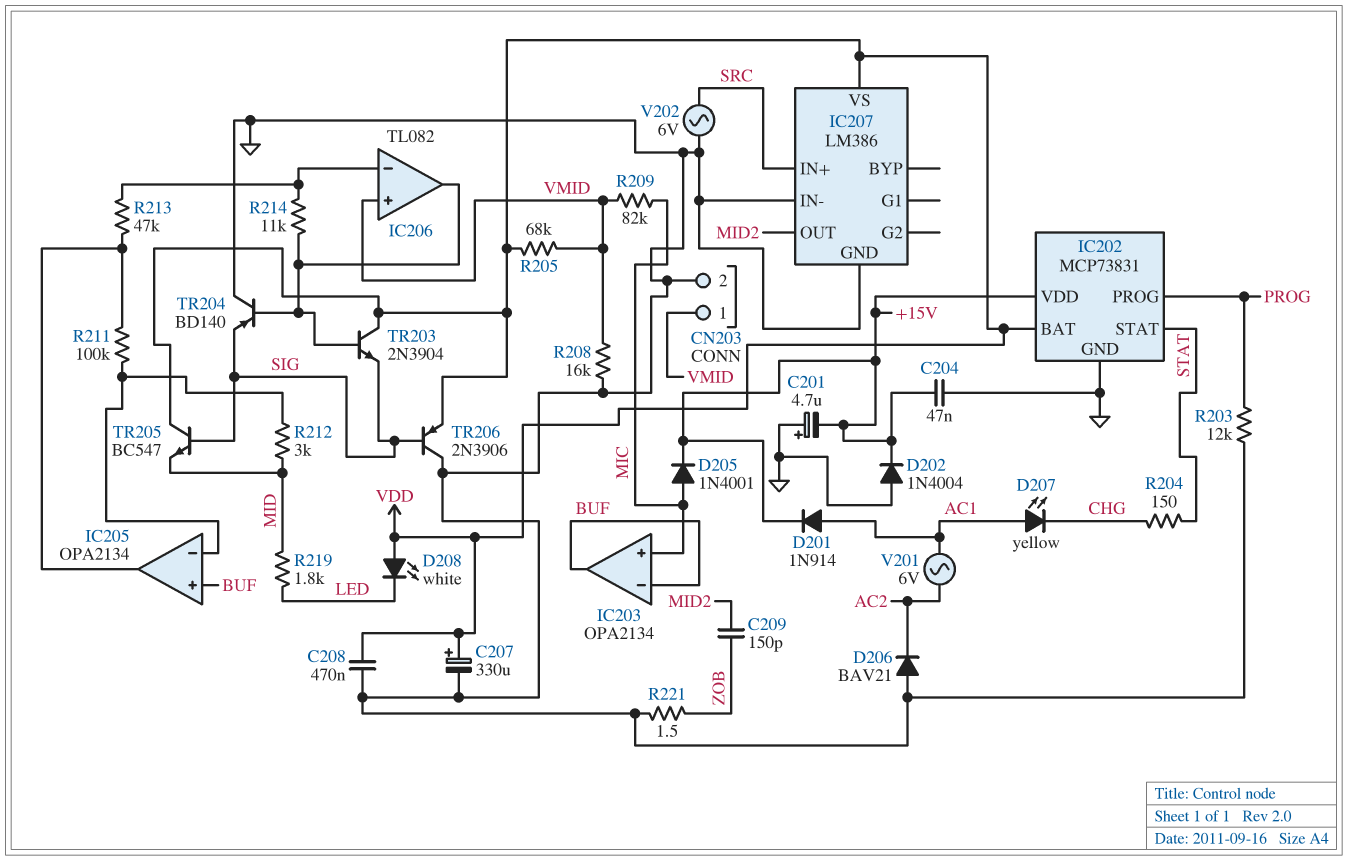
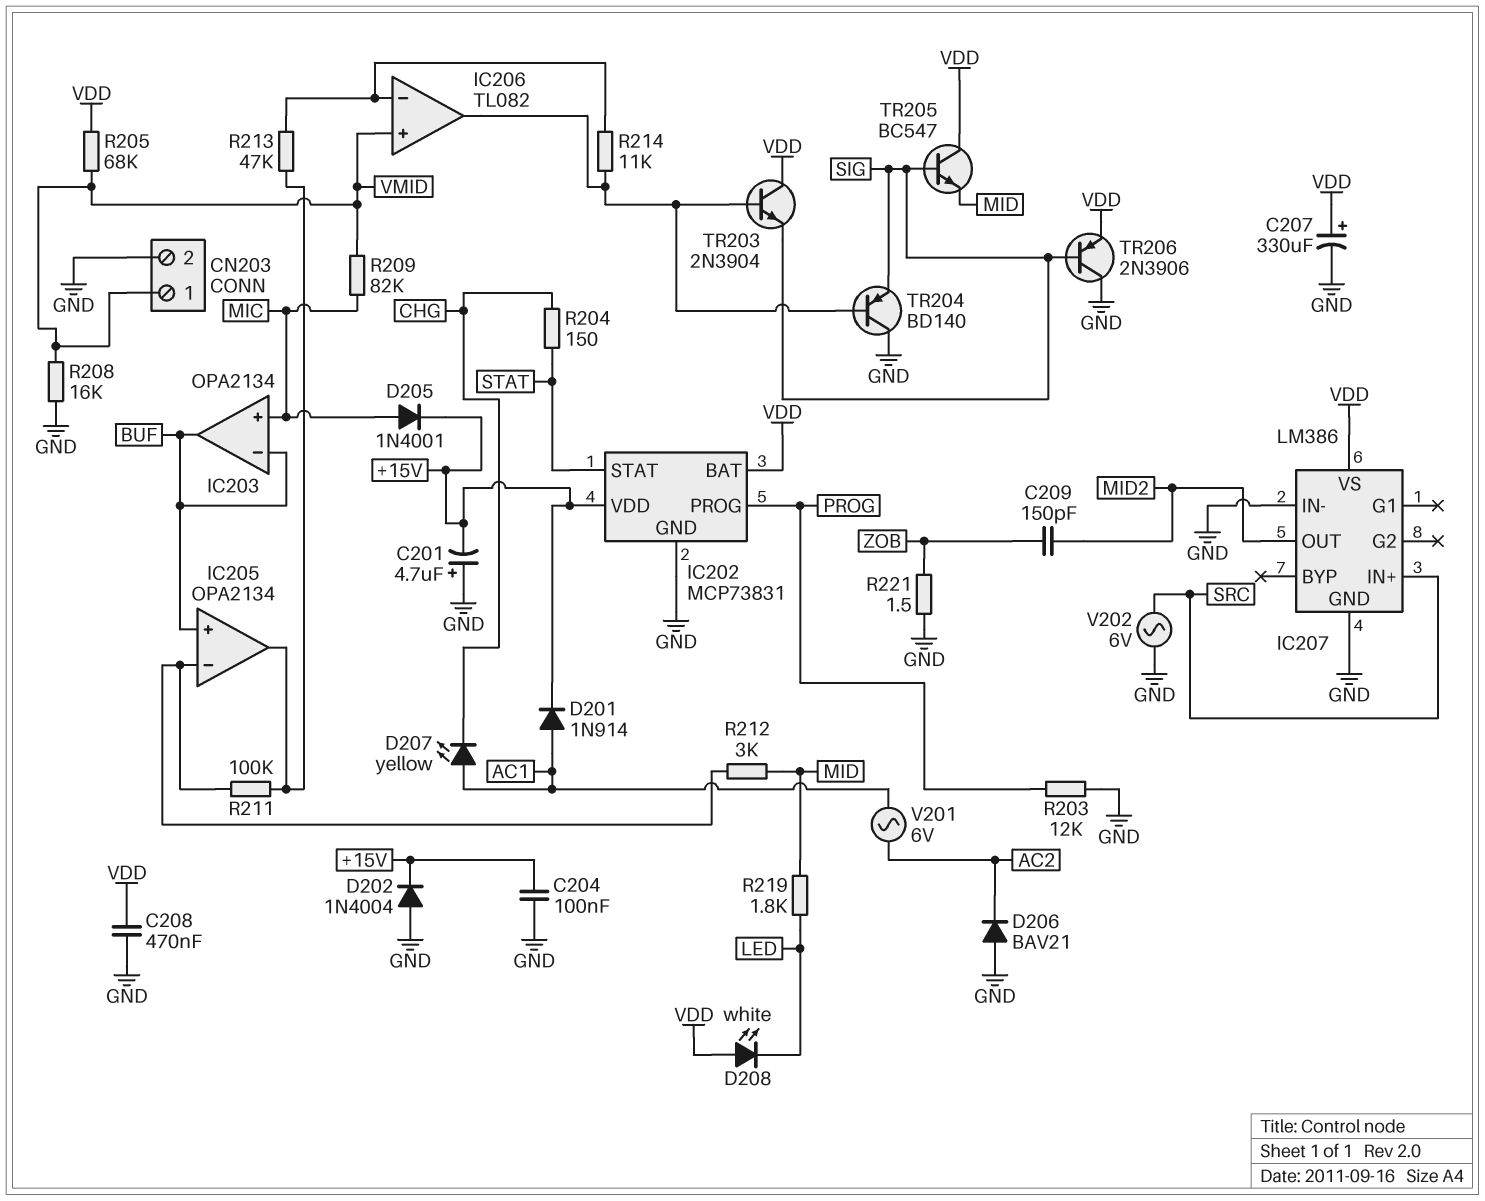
C204: 47nF (+15V, GND) -> 100nF (+15V, GND)

